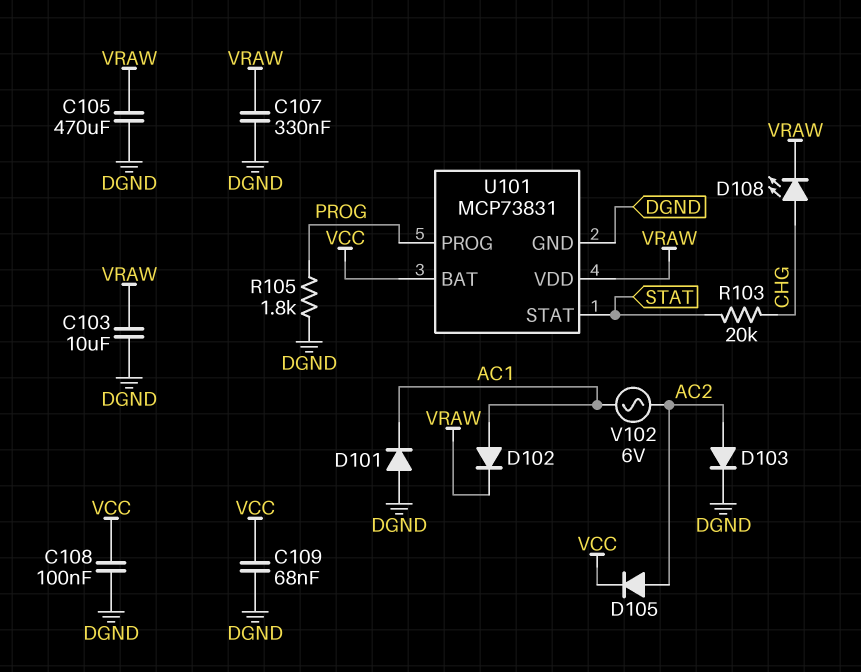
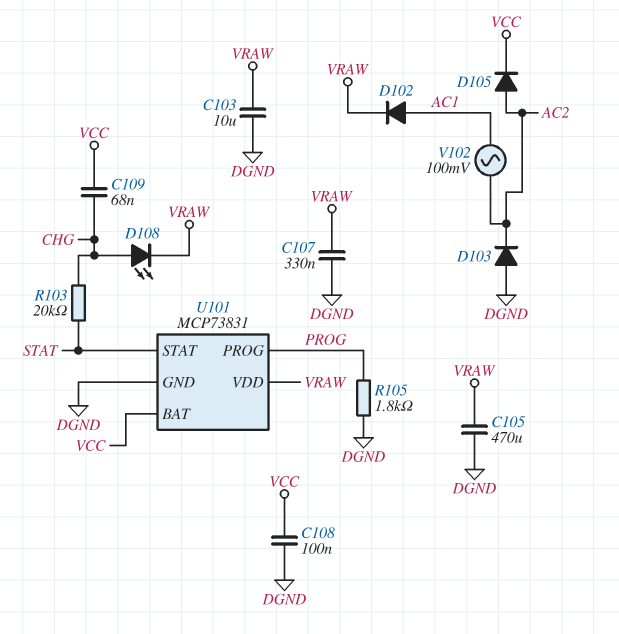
C109: 68nF (DGND, VCC) -> 68nF (CHG, VCC)
D101: diode (A DGND, K AC1) -> none
D103: diode (A AC2, K DGND) -> diode (A DGND, K AC2)
V102: AC 6V (AC1, AC2) -> AC 100mV (AC1, AC2)

